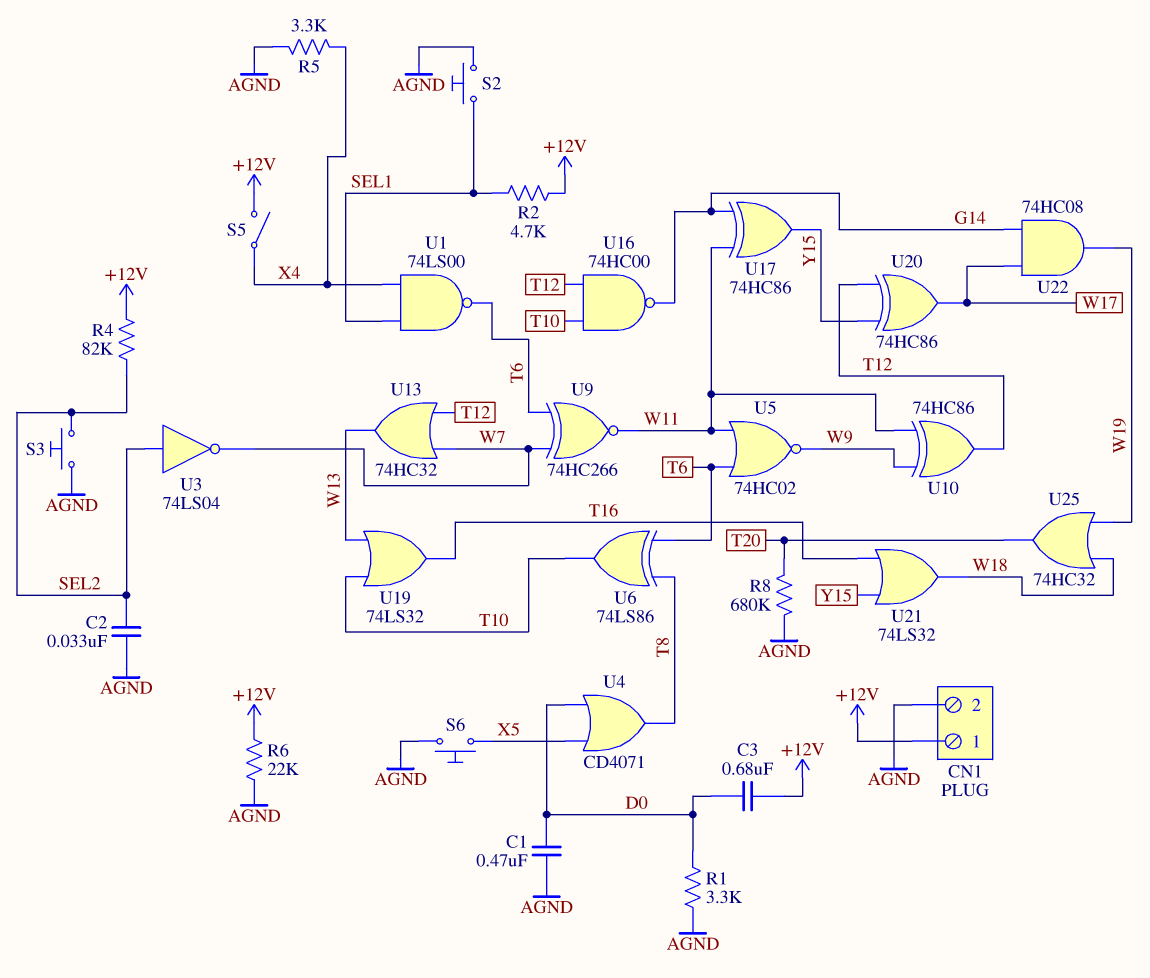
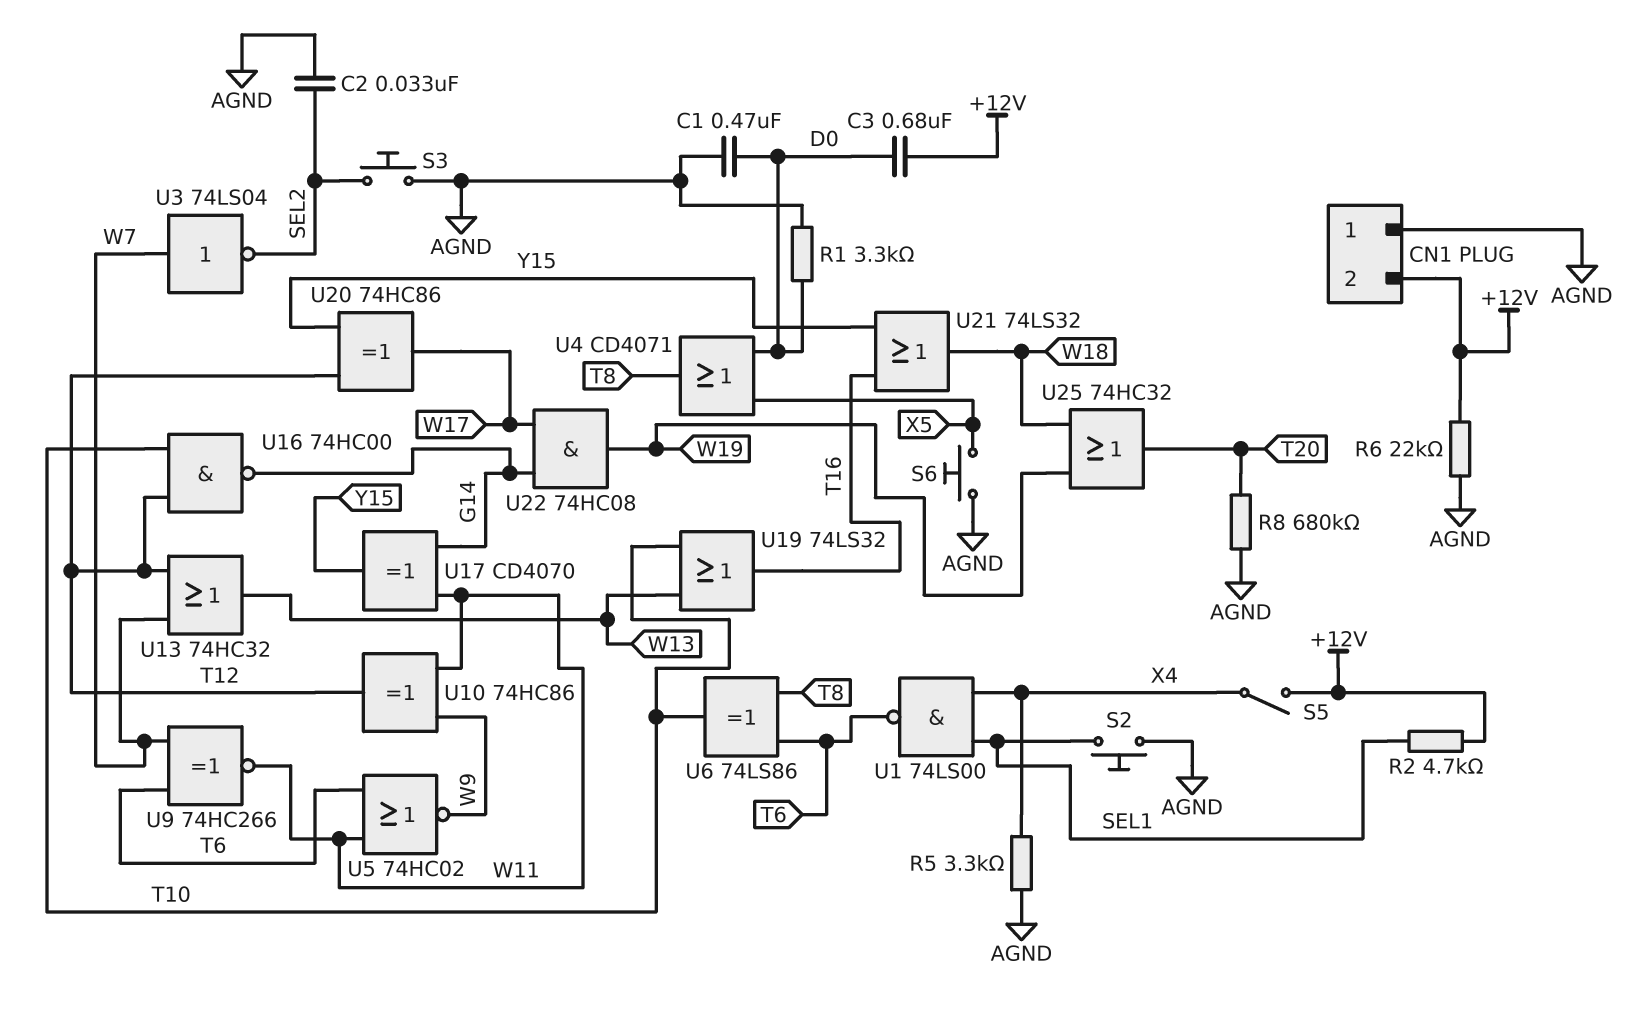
CN1 pin 1: +12V -> AGND
CN1 pin 2: AGND -> +12V
R4: 82k (+12V, SEL2) -> none
U3: NOT 74LS04 (in SEL2, out W7) -> NOT 74LS04 (in W7, out SEL2)
U17: XOR 74HC86 (in G14, in W11, out Y15) -> XOR CD4070 (in G14, in W11, out Y15)

